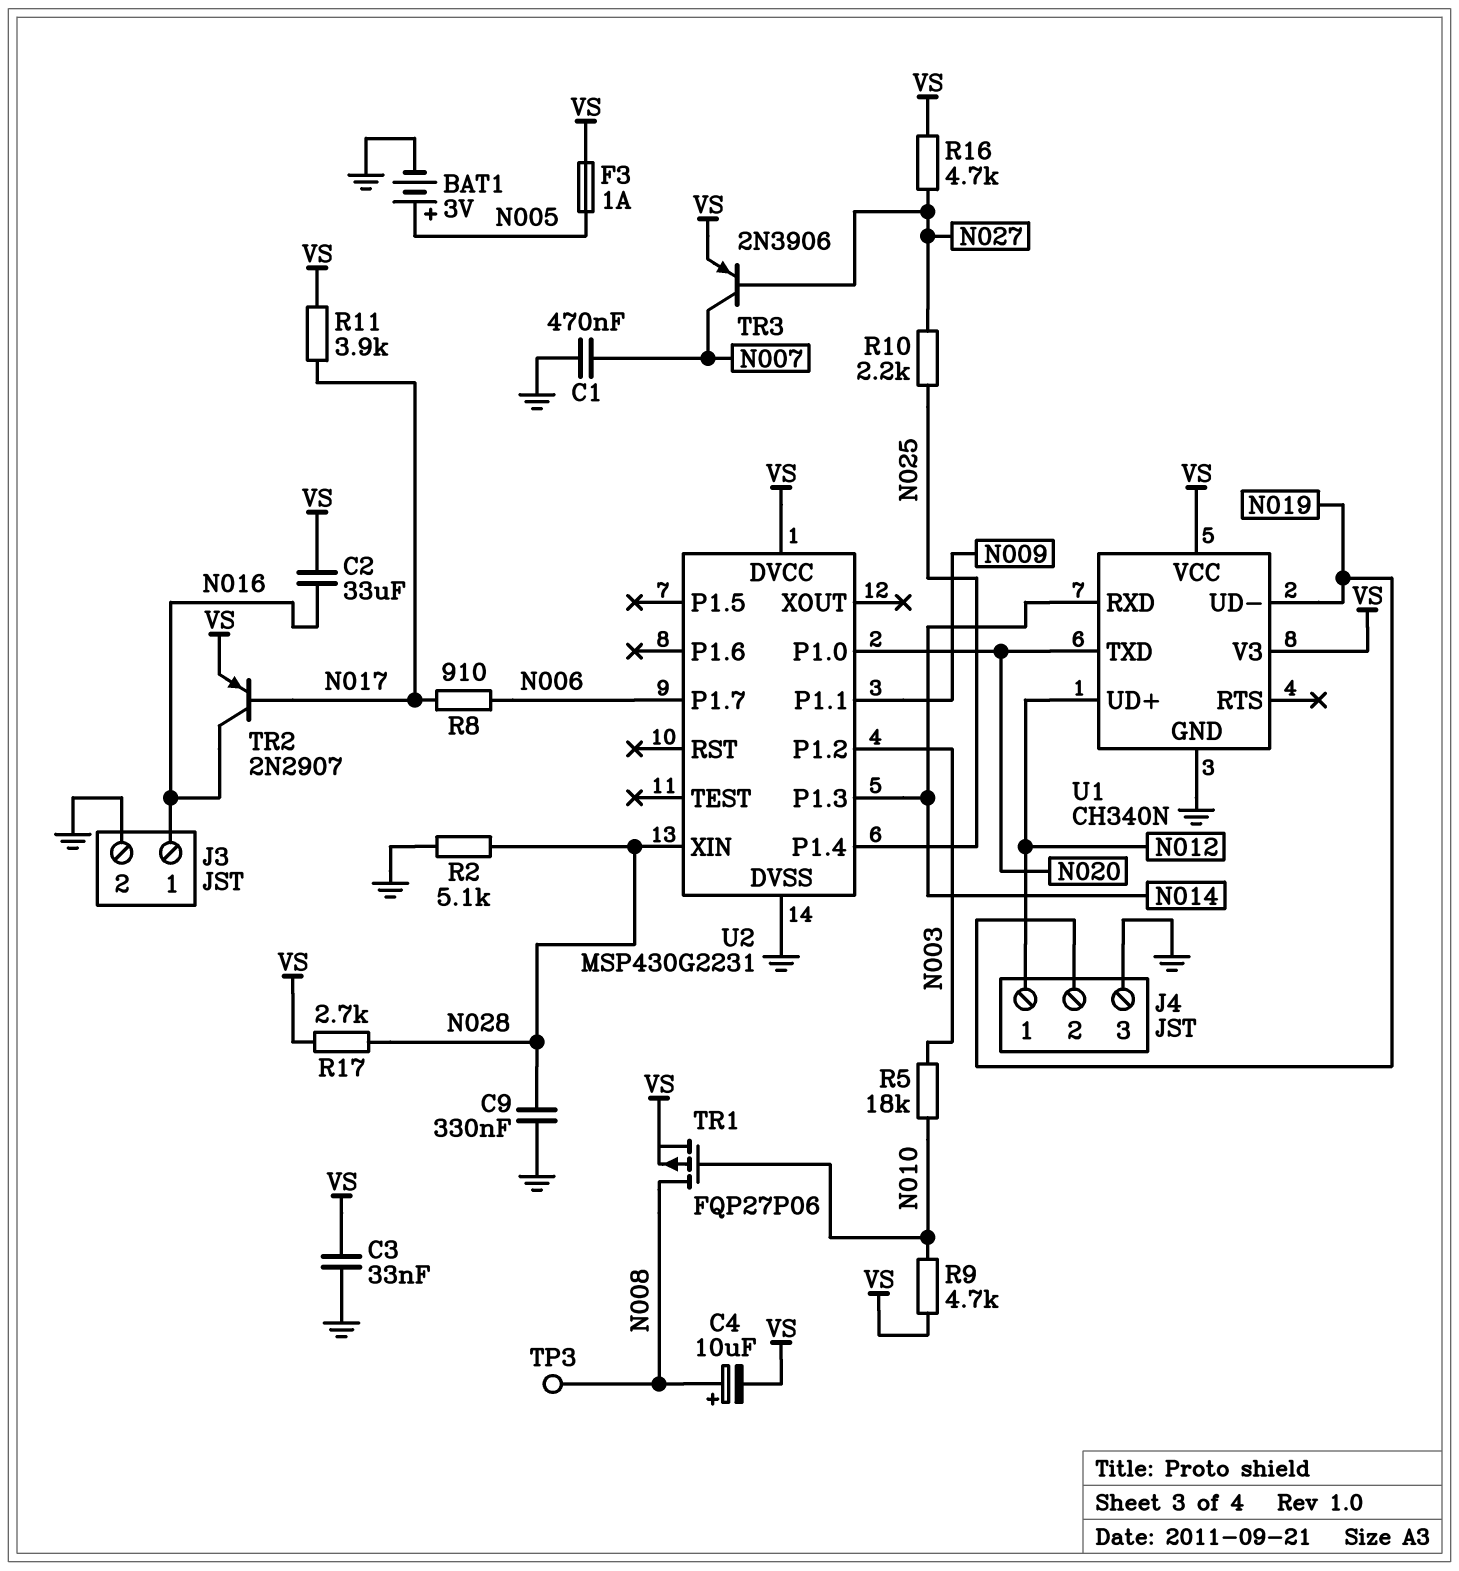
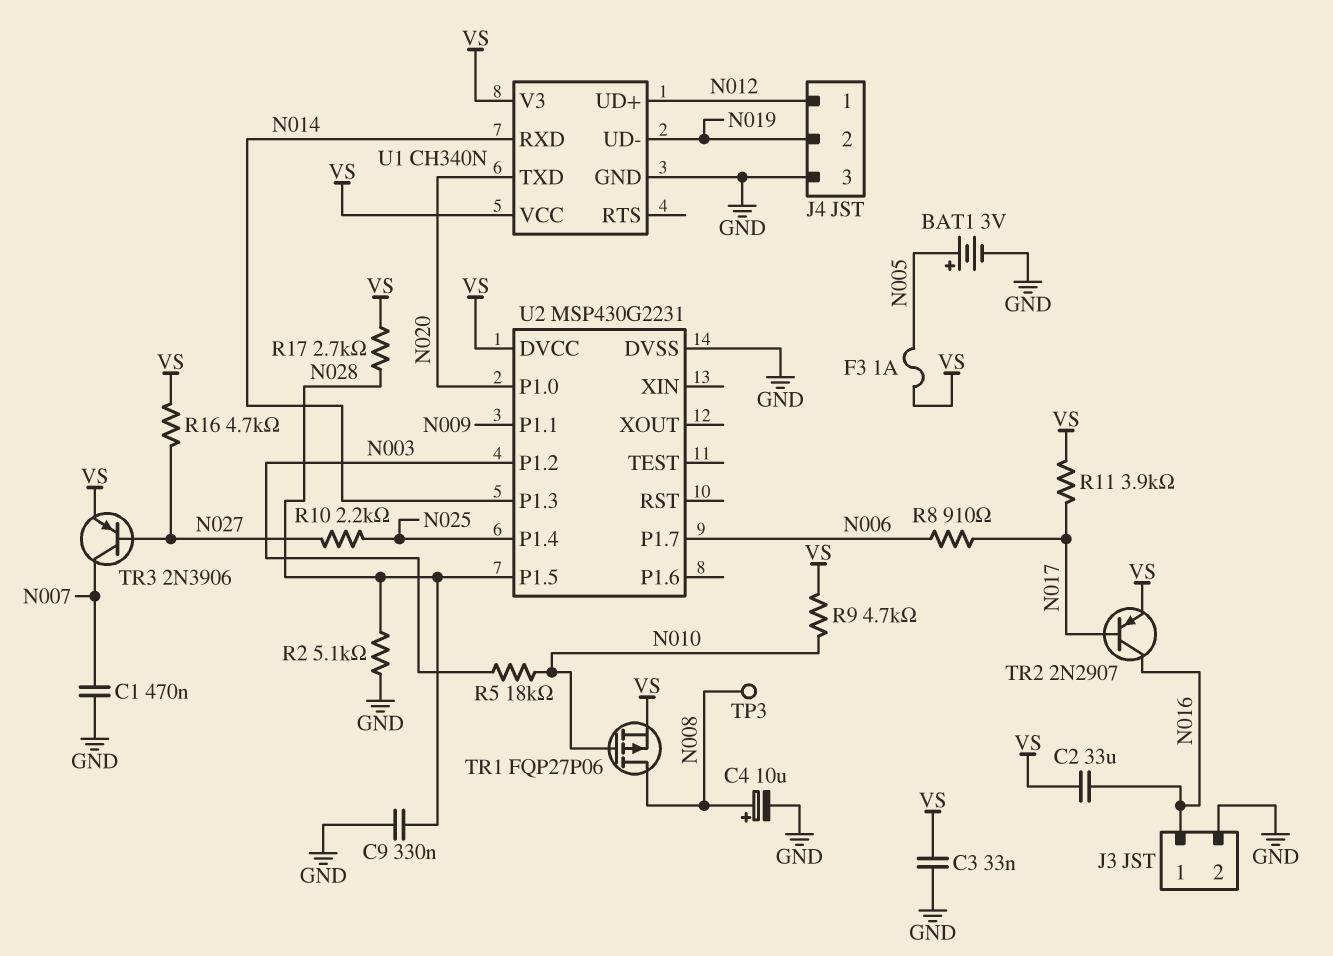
C4: 10uF (plus N008, minus VS) -> 10uF (plus N008, minus GND)
U2 pin P1.5: none -> N028
U2 pin XIN: N028 -> none

